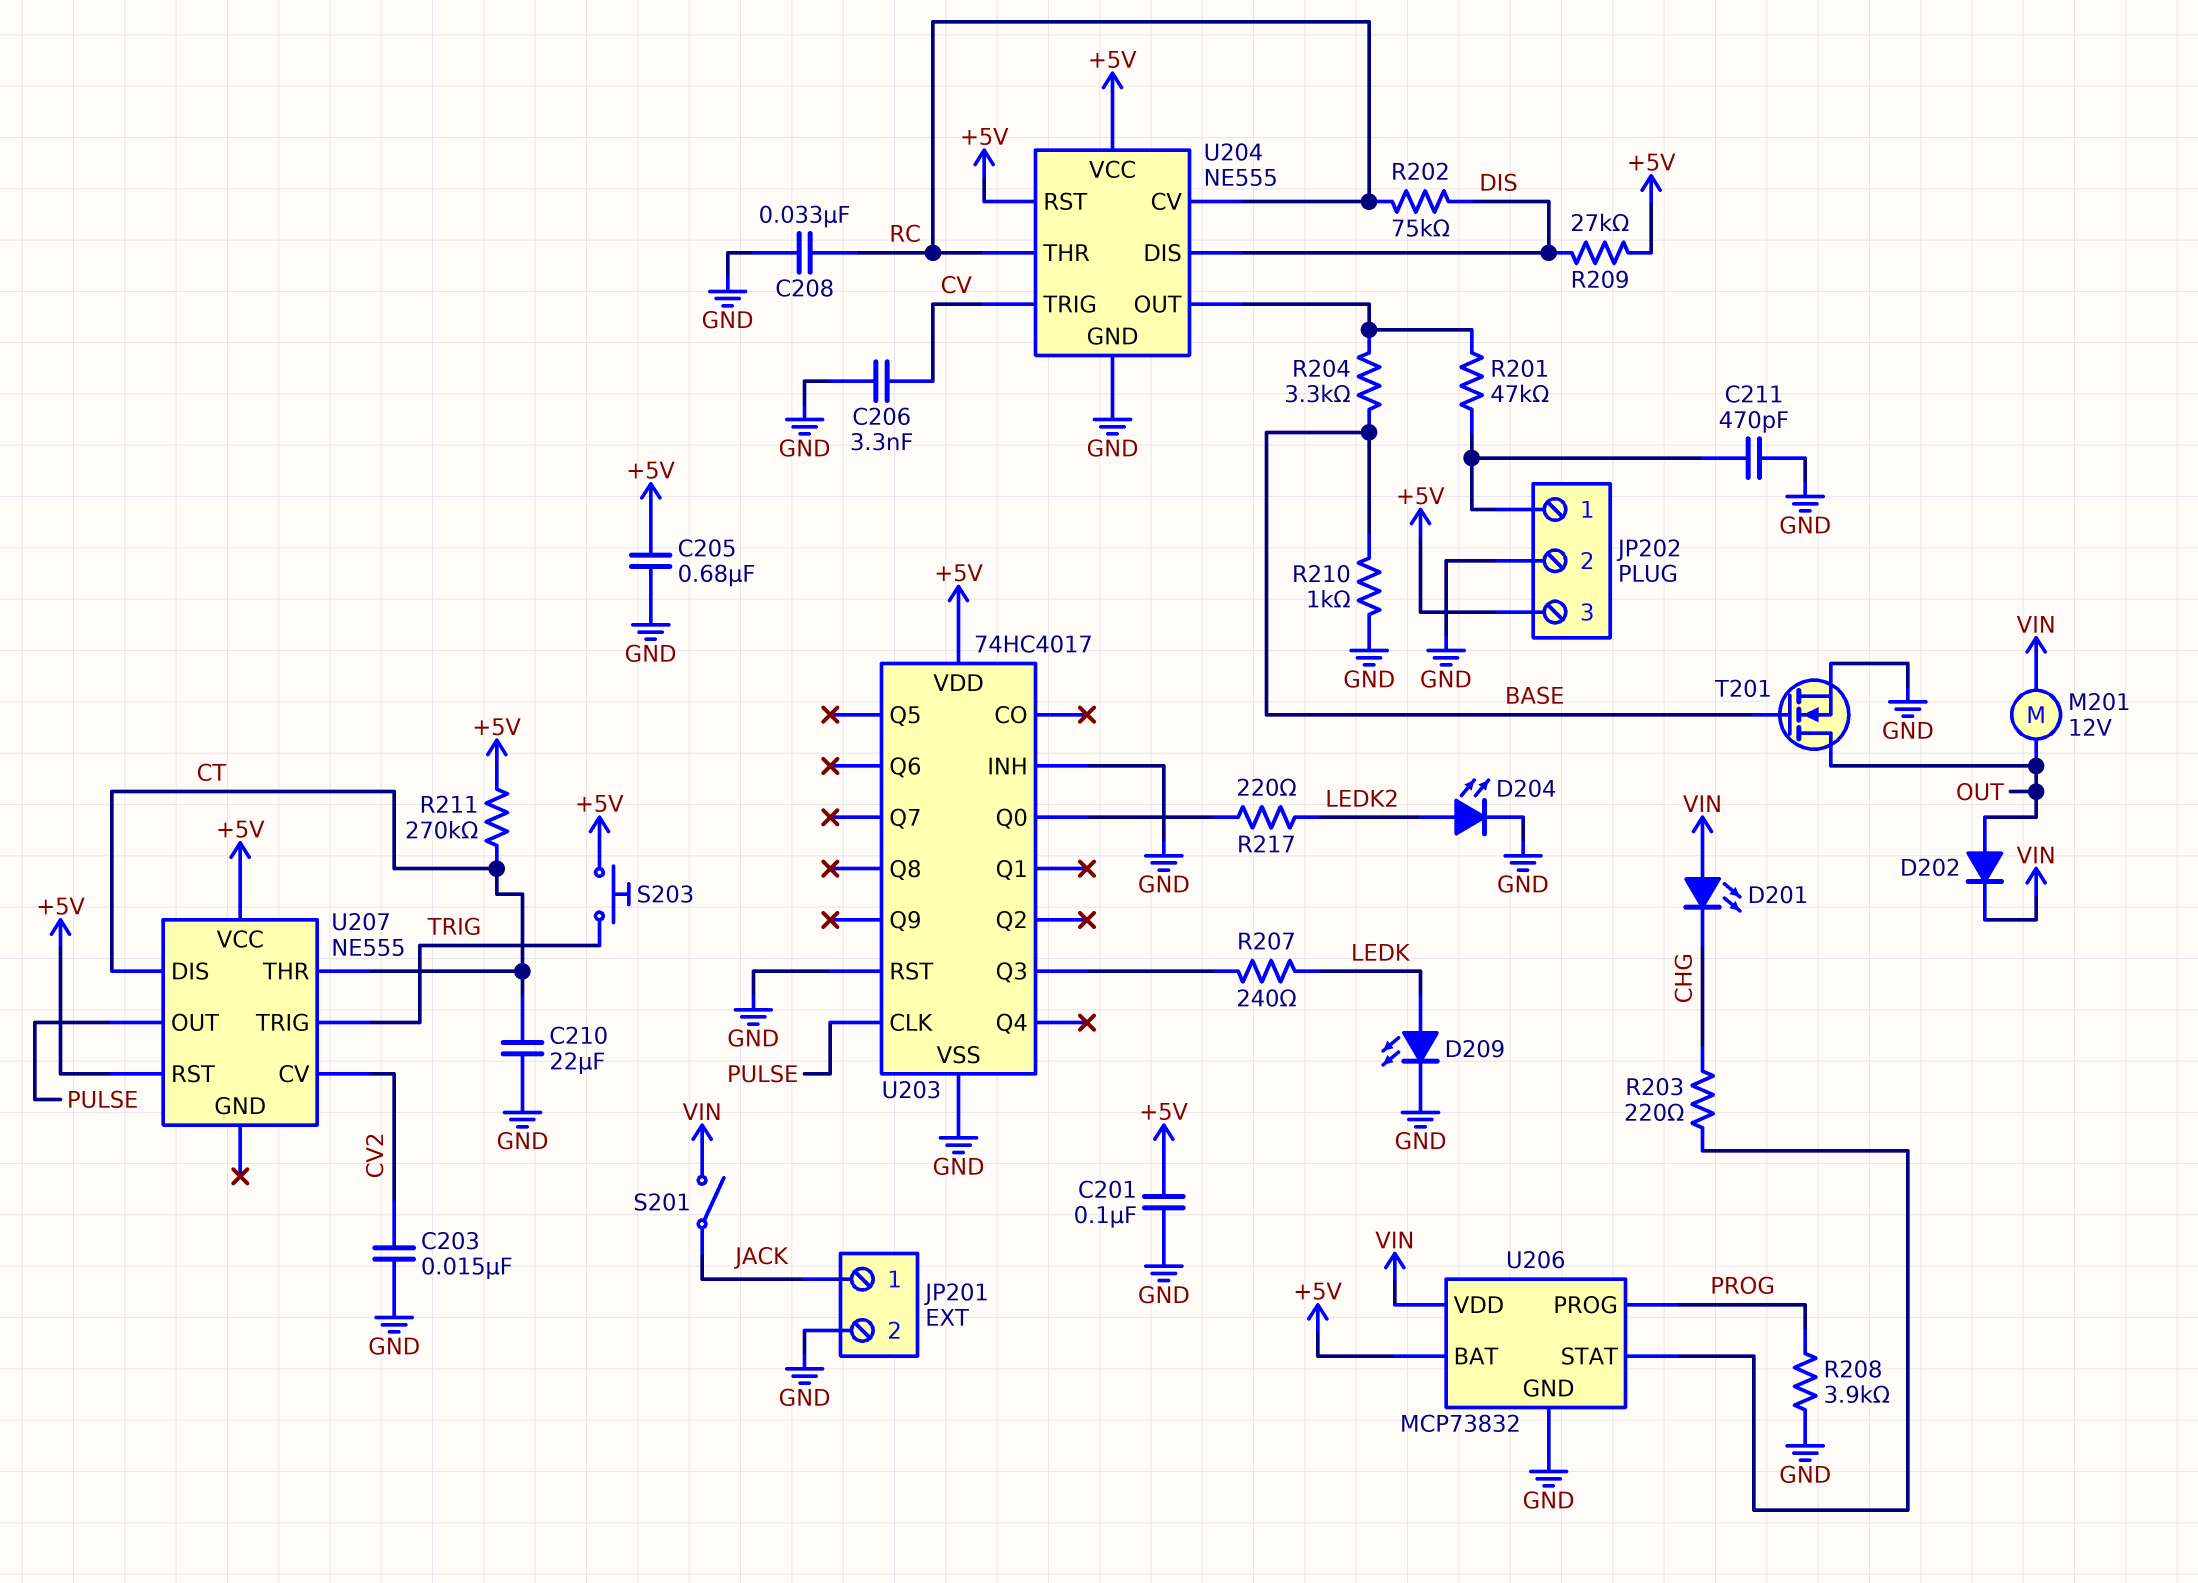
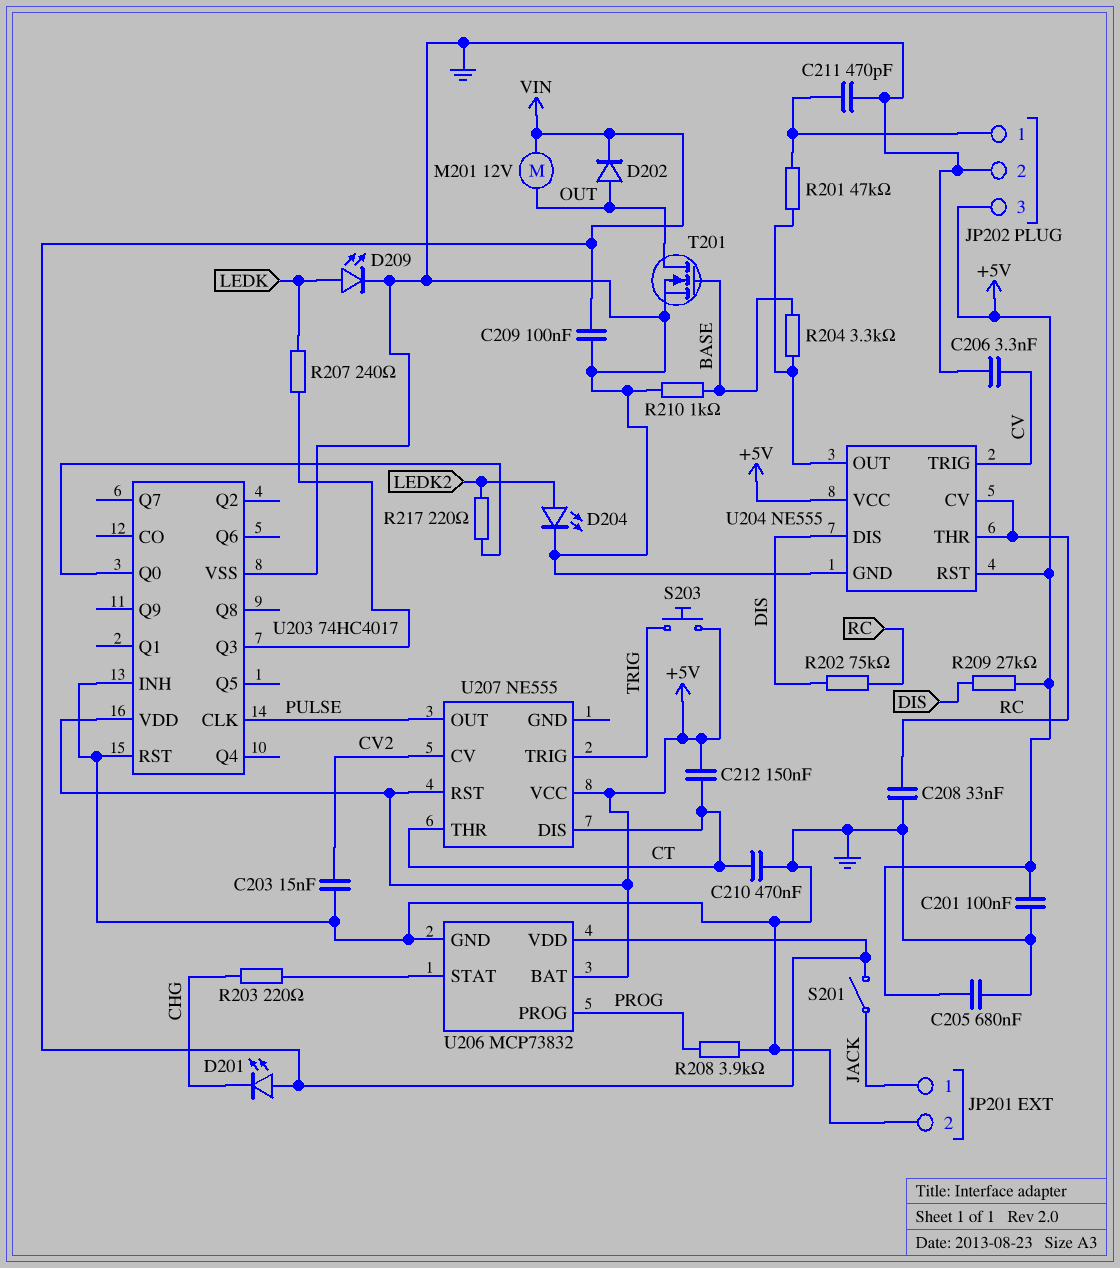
C209: none -> 100nF (GND, VIN)
C210: 22uF (CT, GND) -> 470nF (CT, GND)
C212: none -> 150nF (+5V, CT)
R211: 270k (+5V, CT) -> none

